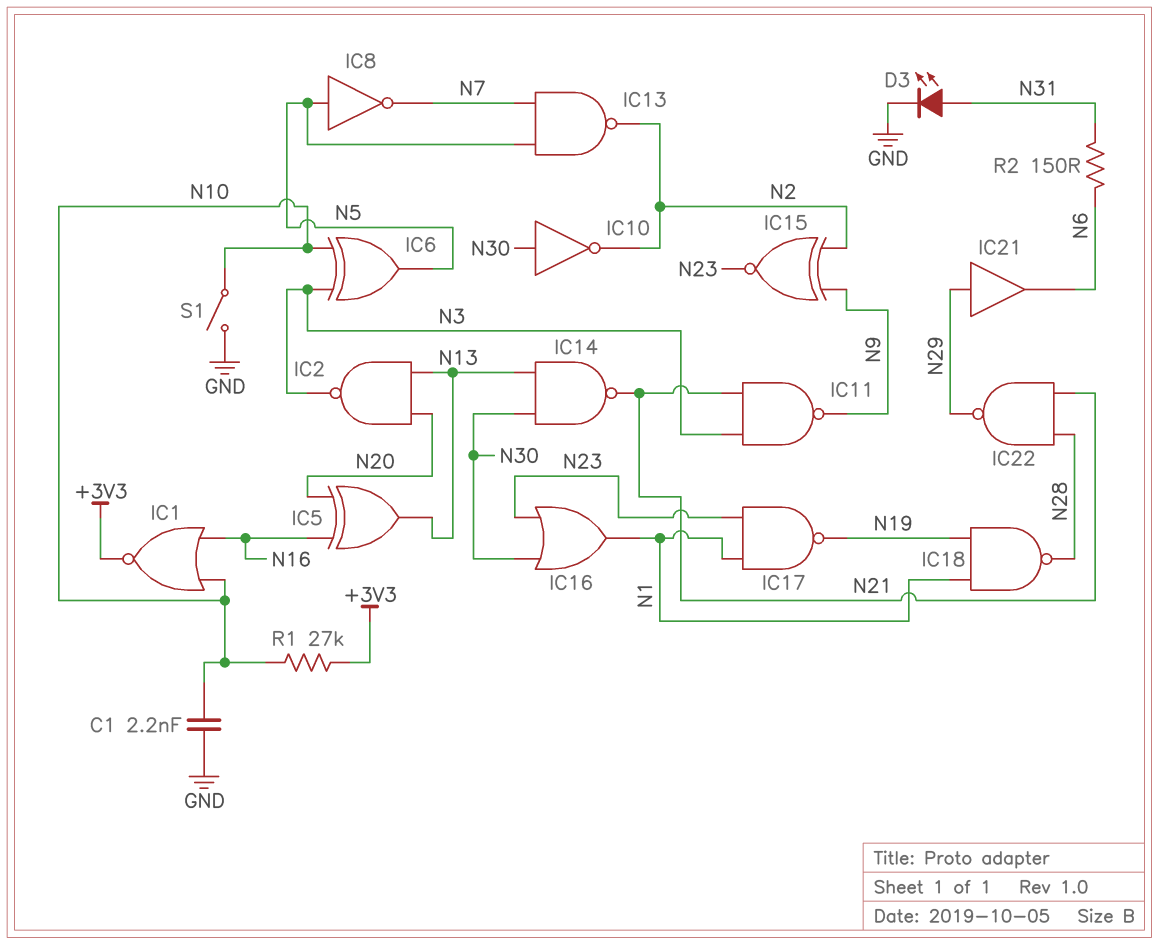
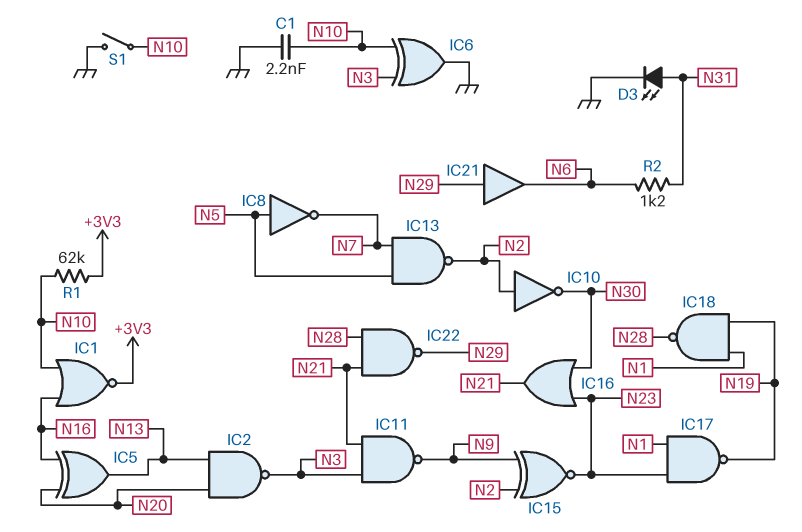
IC6: XOR (in N3, in N10, out N5) -> XOR (in N3, in N10, out GND)
IC10: NOT (in N30, out N2) -> NOT (in N2, out N30)
IC14: NAND (in N13, in N30, out N21) -> none
IC16: OR (in N23, in N30, out N1) -> OR (in N23, in N30, out N21)
R1: 27k (+3V3, N10) -> 62k (+3V3, N10)
R2: 150 (N6, N31) -> 1.2k (N6, N31)

